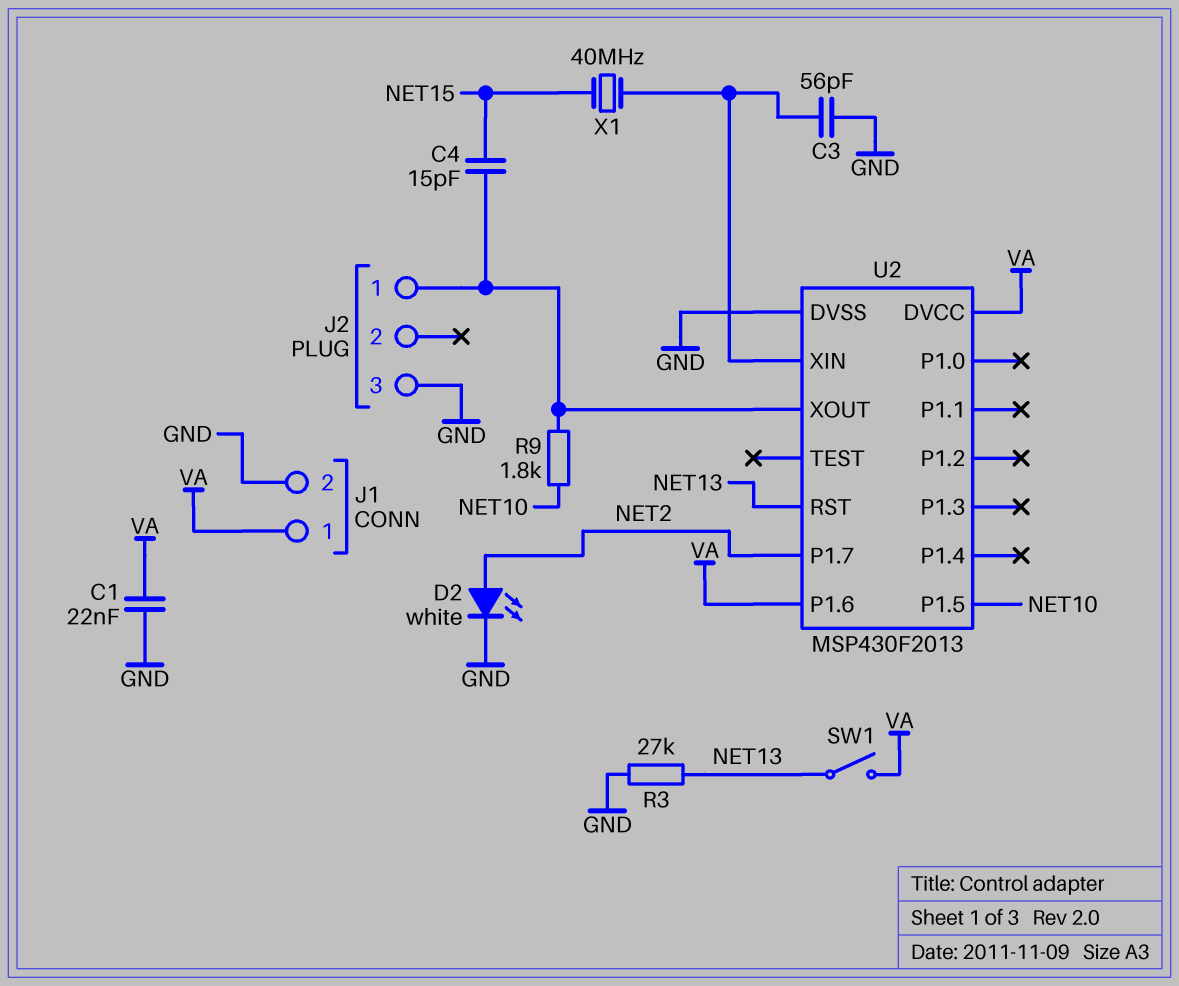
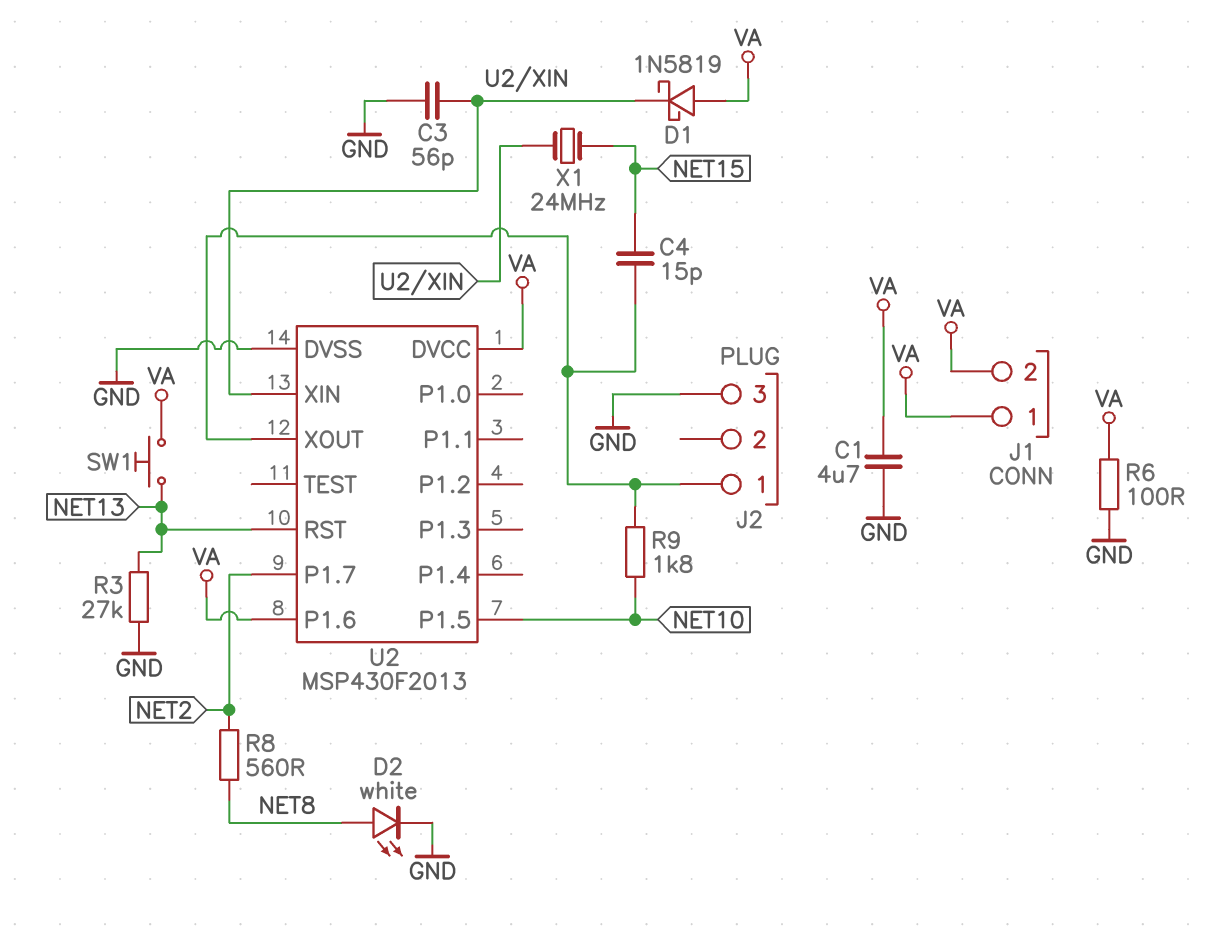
C1: 22nF (GND, VA) -> 4.7uF (GND, VA)
D1: none -> schottky 1N5819 (A VA, K U2/XIN)
D2: LED white (A NET2, K GND) -> LED white (A NET8, K GND)
J1 pin 2: GND -> VA
R6: none -> 100 (GND, VA)
R8: none -> 560 (NET2, NET8)
SW1: switch (NET13, VA) -> button (NET13, VA)
X1: 40MHz (NET15, U2/XIN) -> 24MHz (NET15, U2/XIN)

